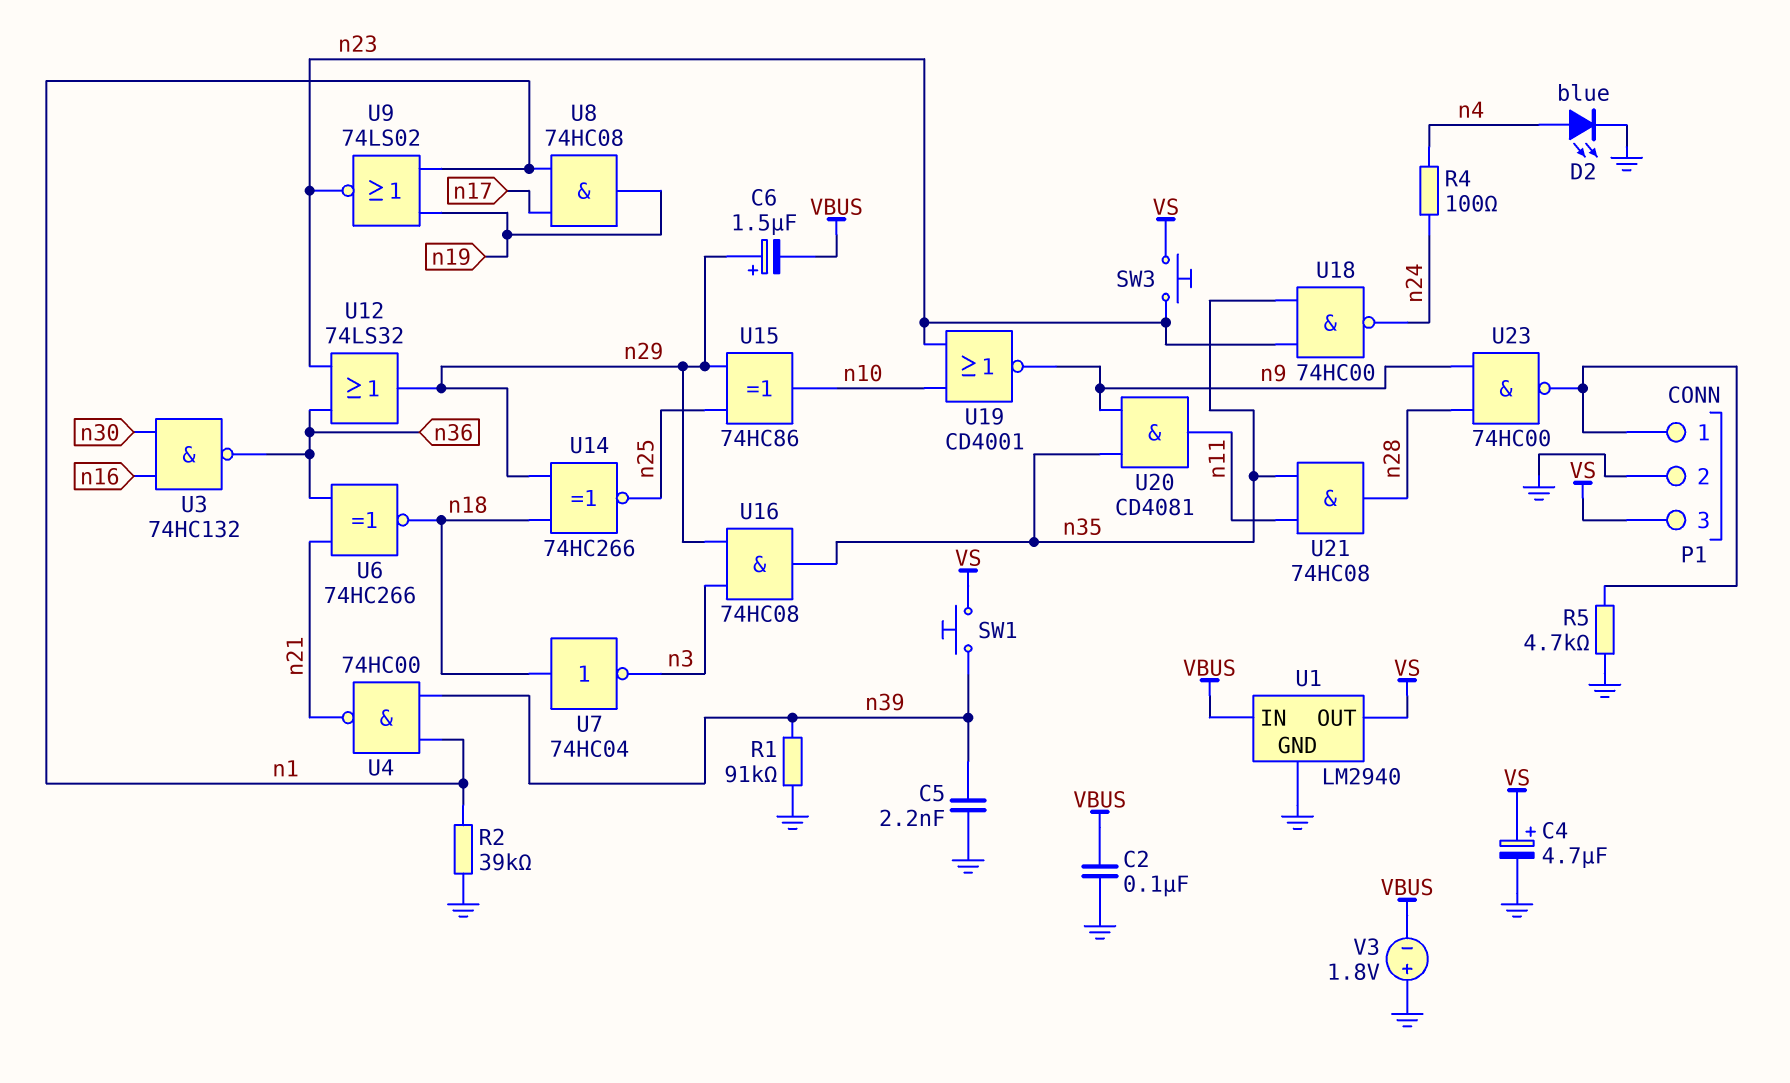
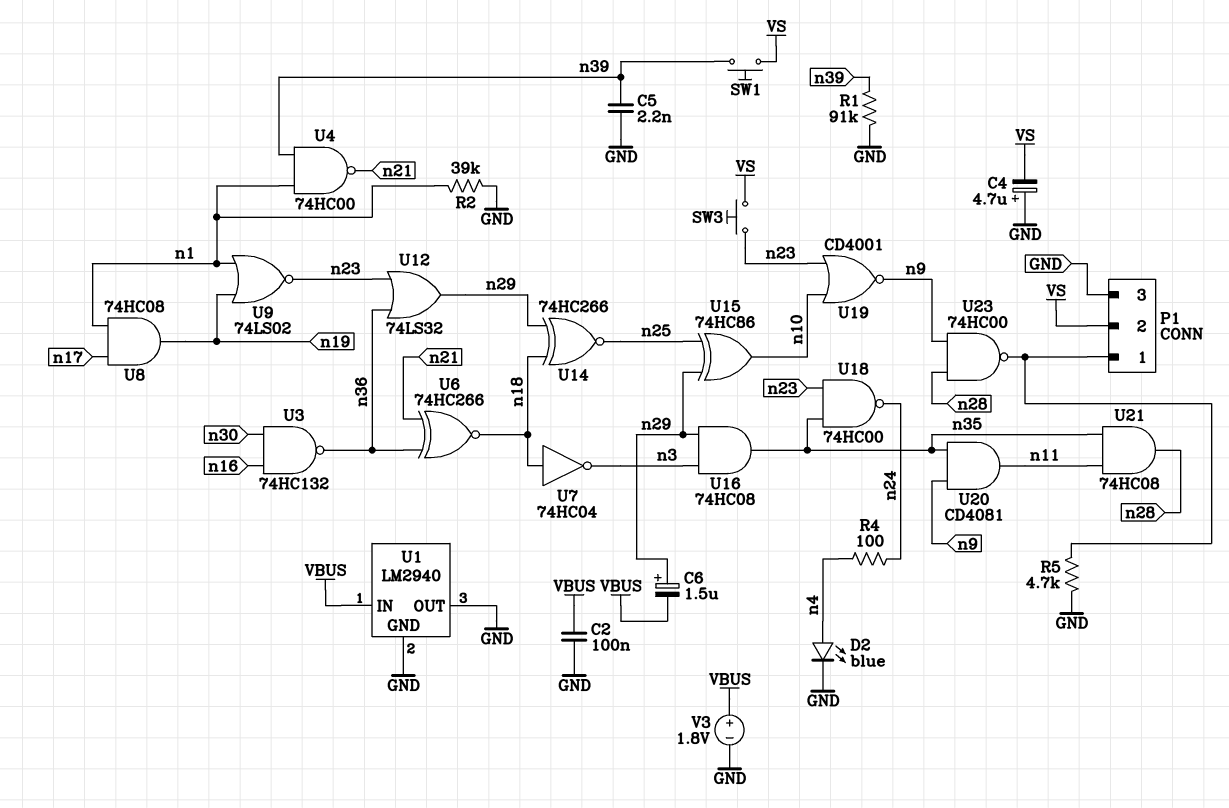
C4: 4.7uF (plus VS, minus GND) -> 4.7uF (plus GND, minus VS)
P1 pin 2: GND -> VS
P1 pin 3: VS -> GND
U1 pin OUT: VS -> GND
V3: 1.8V (plus GND, minus VBUS) -> 1.8V (plus VBUS, minus GND)

